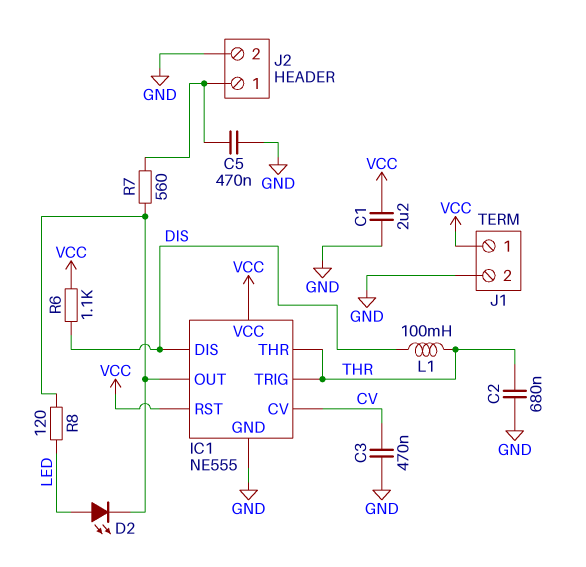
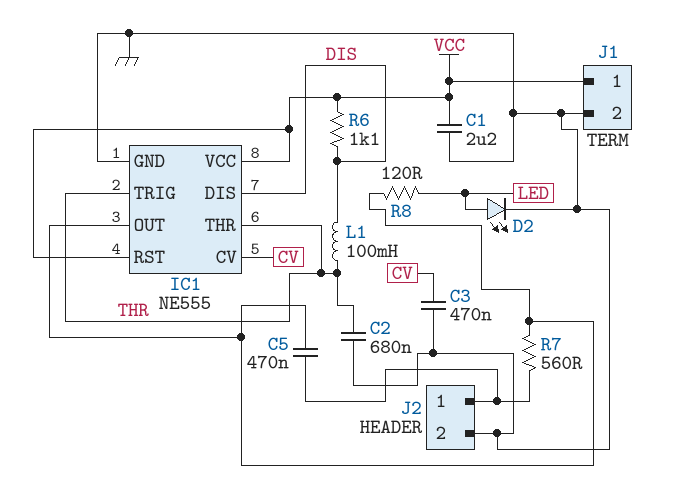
C5: 470nF (GND, J2/1) -> 470nF (IC1/OUT, J2/1)
D2: LED (A LED, K IC1/OUT) -> LED (A LED, K GND)

